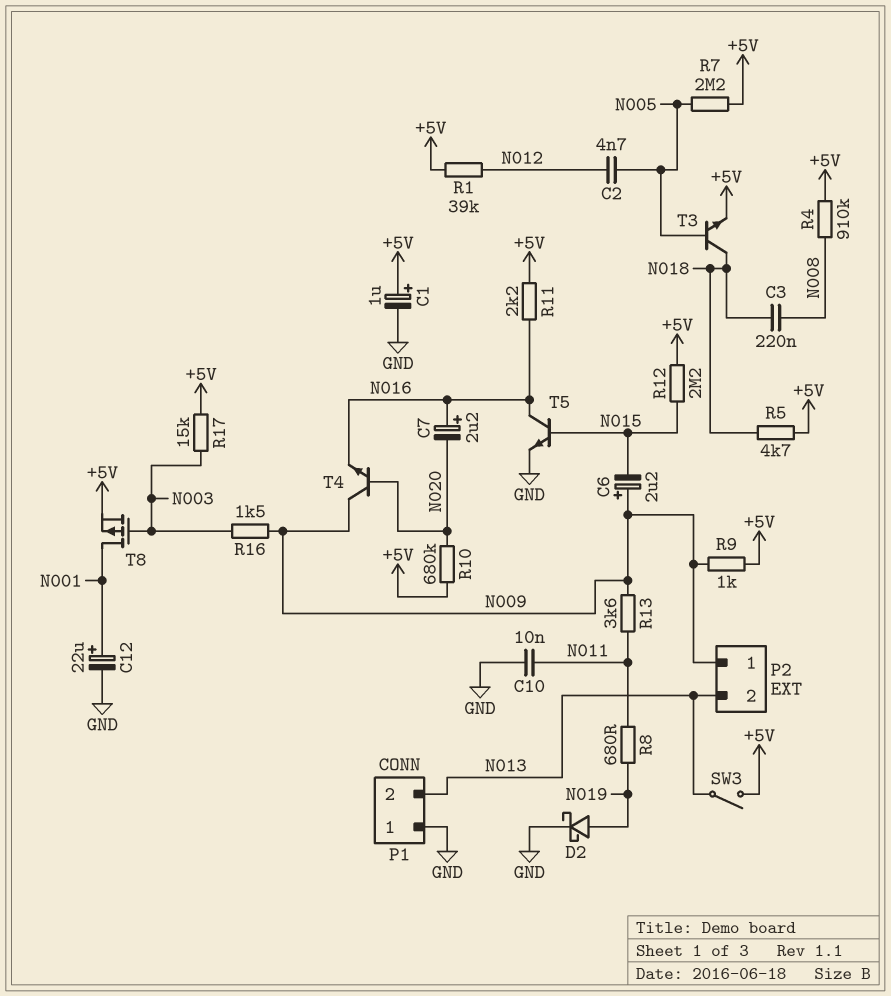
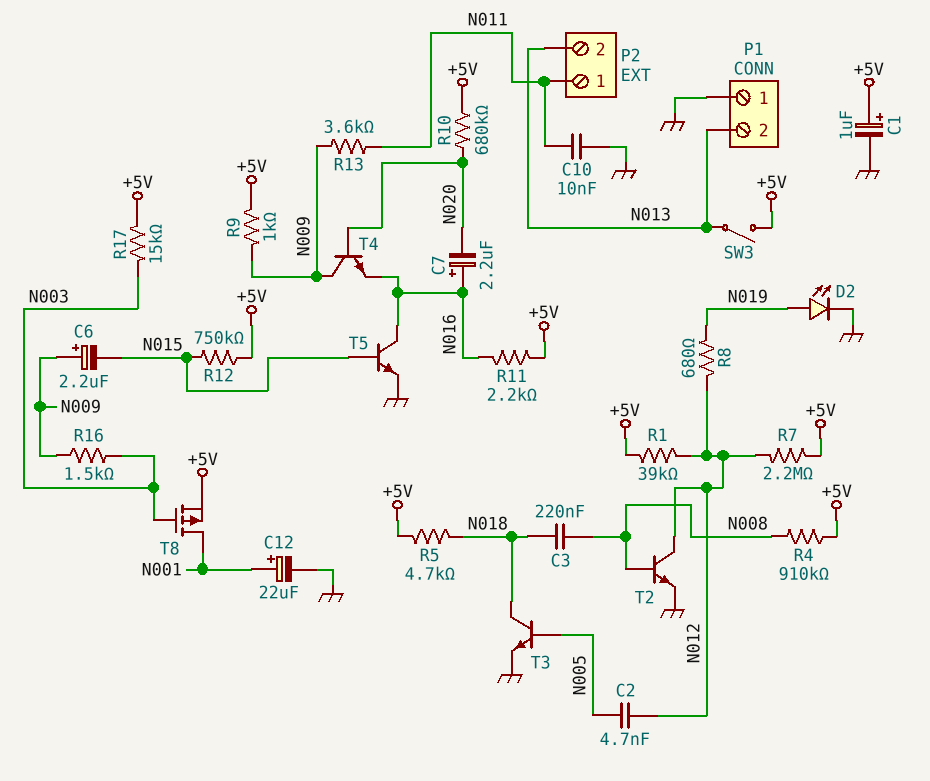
D2: schottky (A N019, K GND) -> LED (A N019, K GND)
P2 pin 1: N009 -> N011
R7: 2.2M (+5V, N005) -> 2.2M (+5V, N012)
R8: 680 (N011, N019) -> 680 (N012, N019)
R12: 2.2M (+5V, N015) -> 750k (+5V, N015)
T2: none -> NPN (B N008, C N012, E GND)
T3: NPN (B N005, C N018, E +5V) -> NPN (B N005, C N018, E GND)

